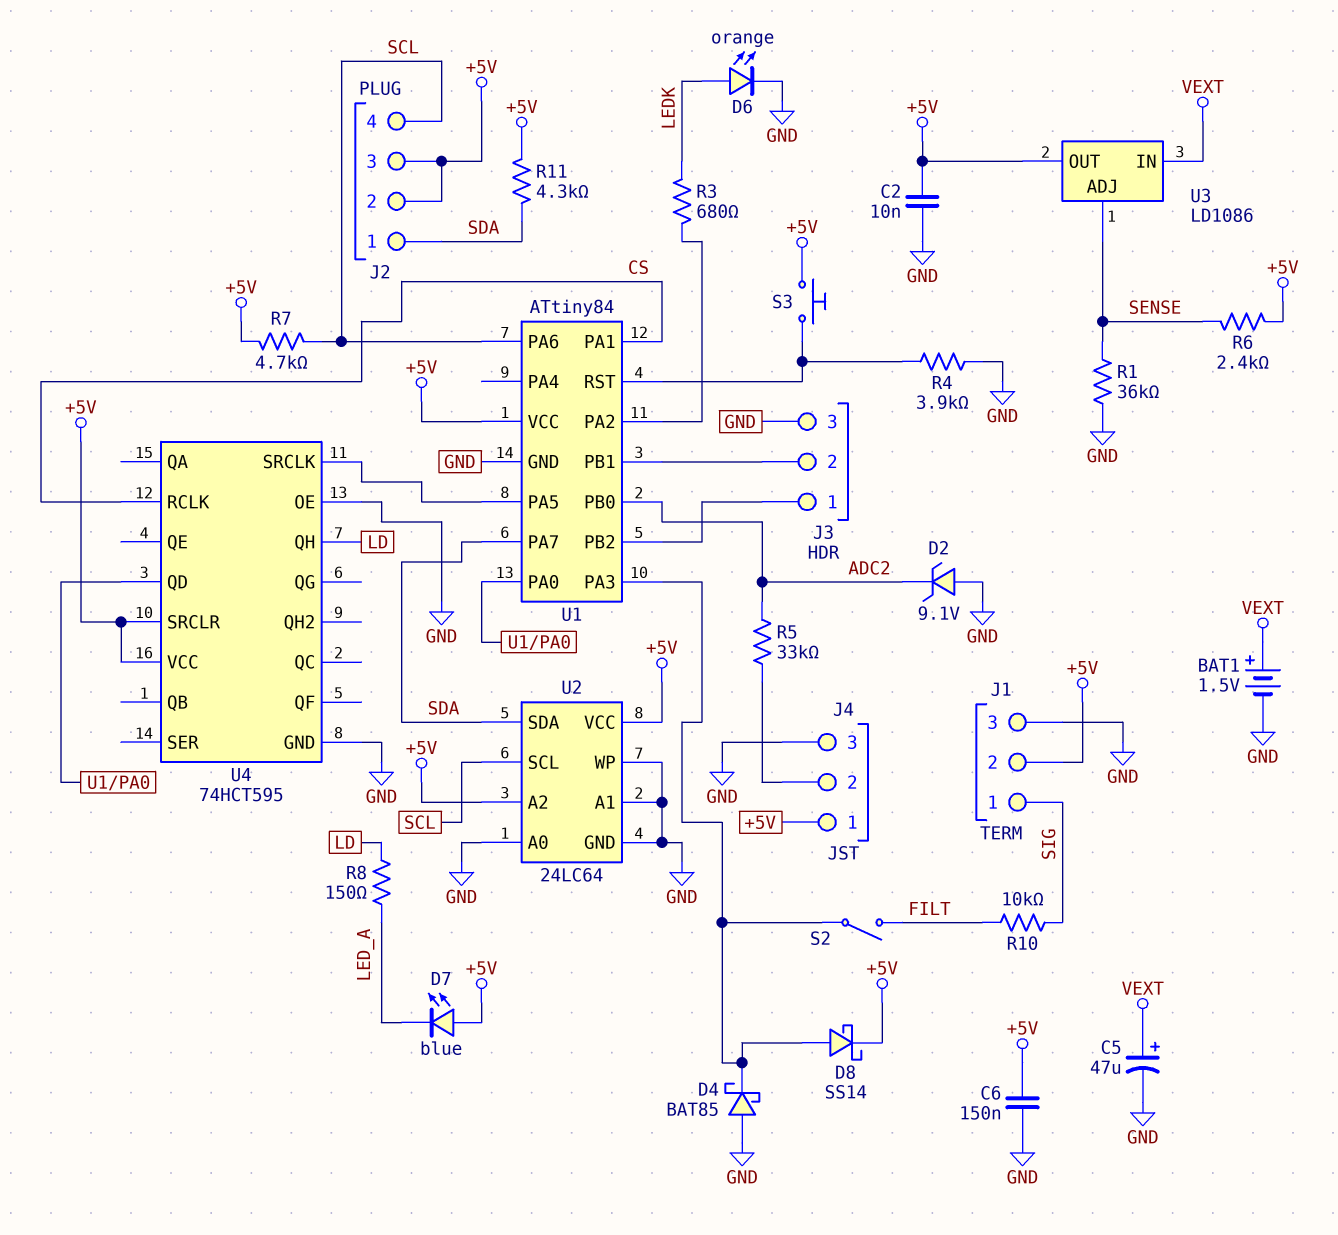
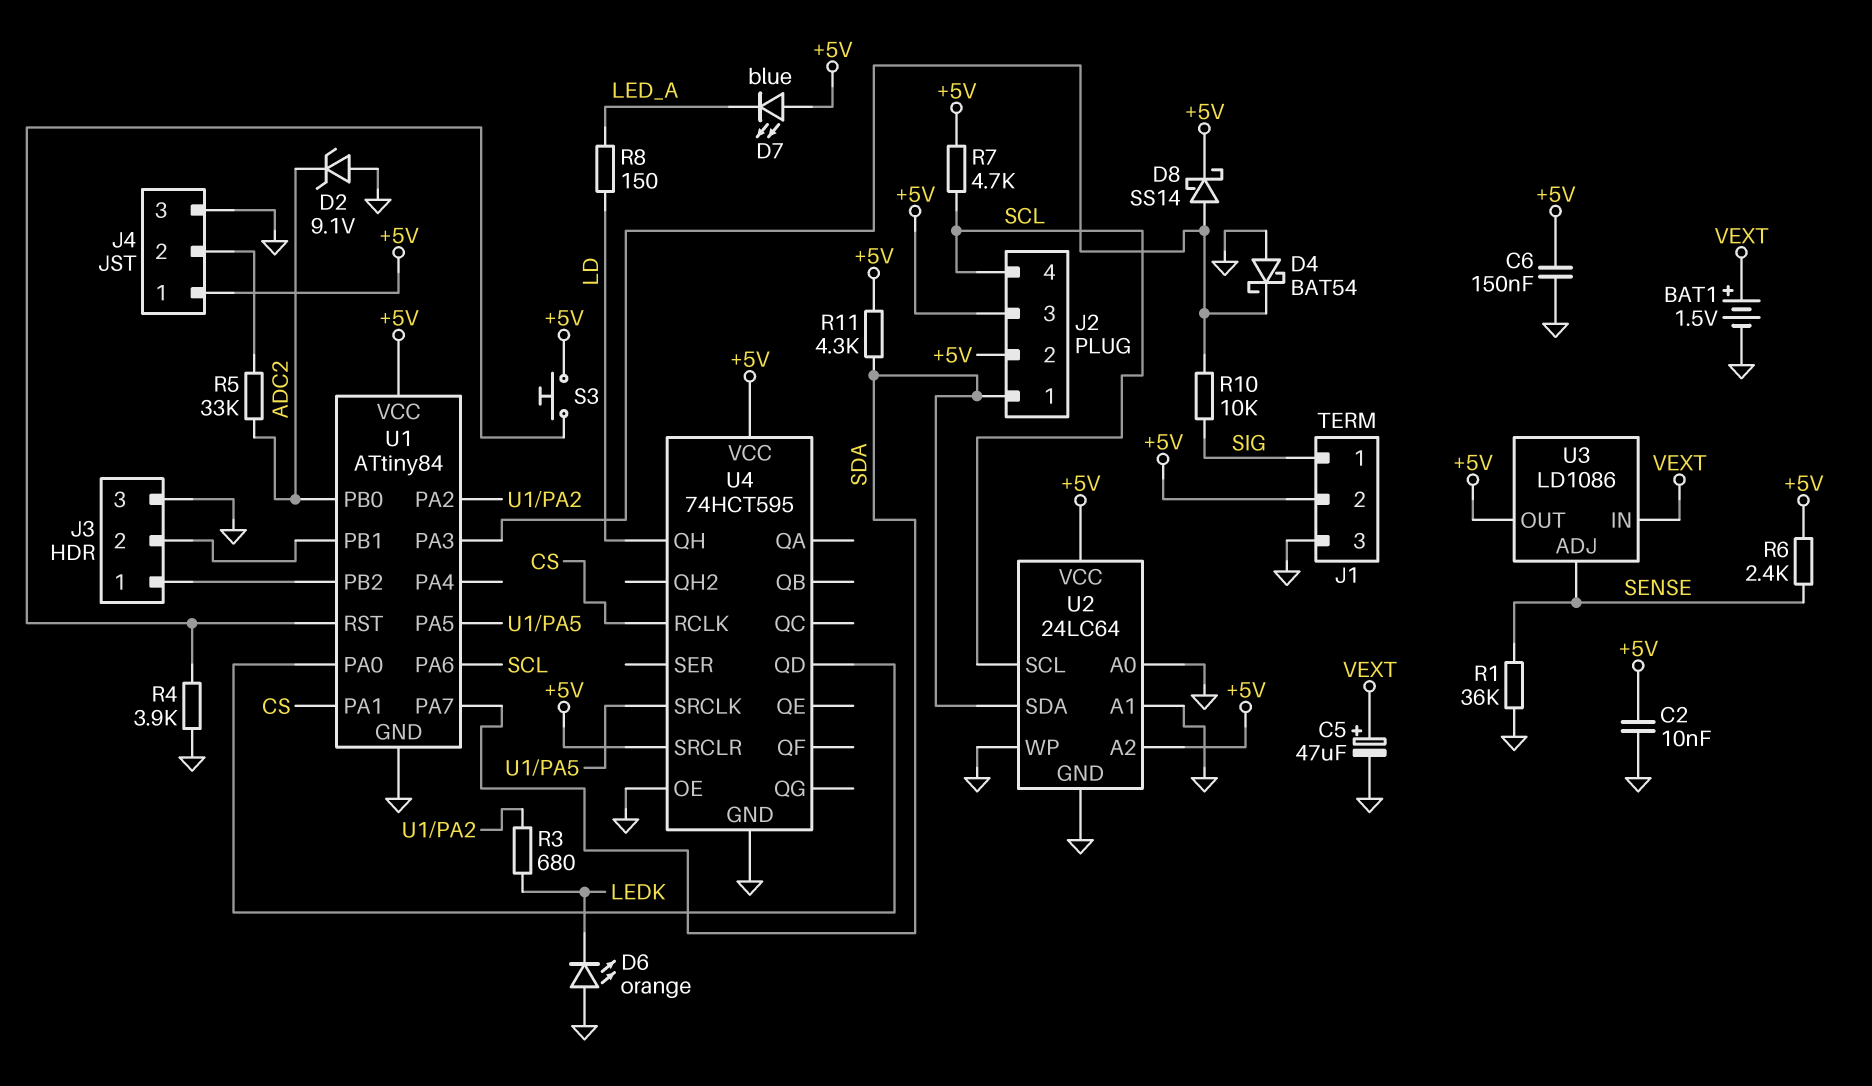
D4: schottky BAT85 (A GND, K U1/PA3) -> schottky BAT54 (A GND, K U1/PA3)
D6: LED orange (A LEDK, K GND) -> LED orange (A GND, K LEDK)
R10: 10k (FILT, SIG) -> 10k (SIG, U1/PA3)
S2: switch (FILT, U1/PA3) -> none

